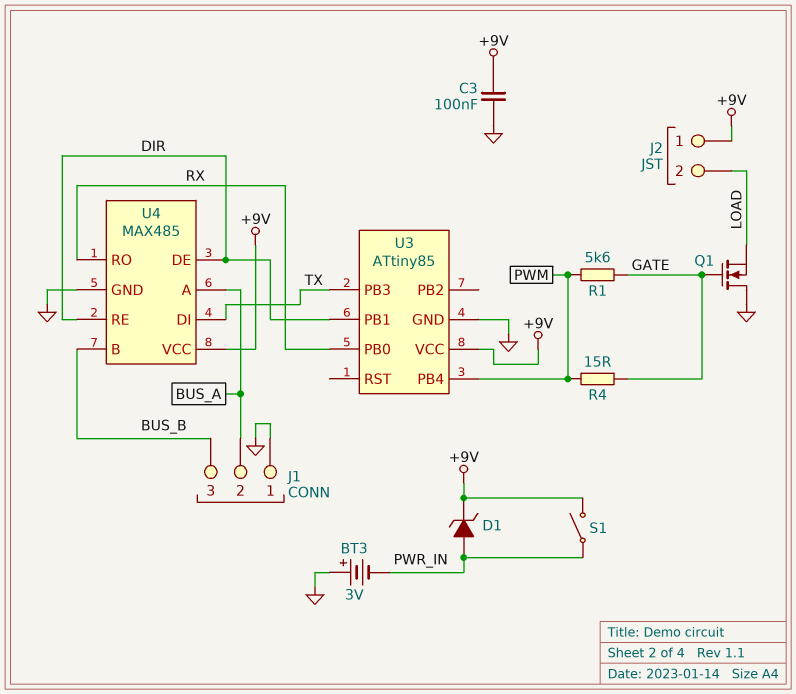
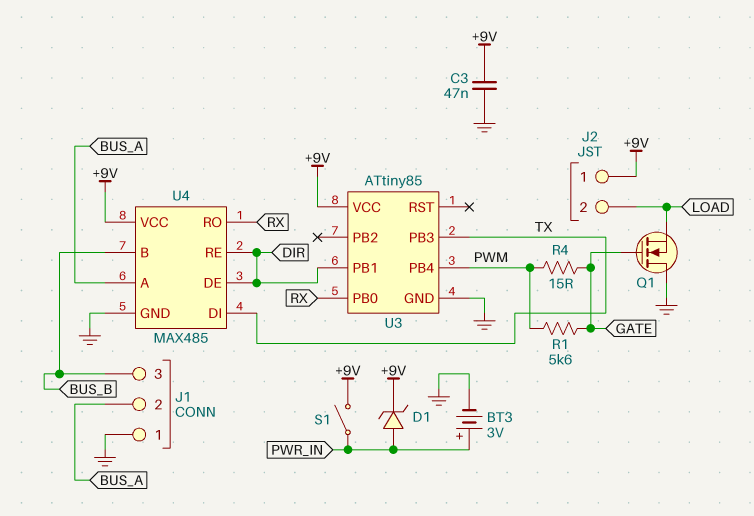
BT3: 3V (plus GND, minus PWR_IN) -> 3V (plus PWR_IN, minus GND)
C3: 100nF (+9V, GND) -> 47nF (+9V, GND)

